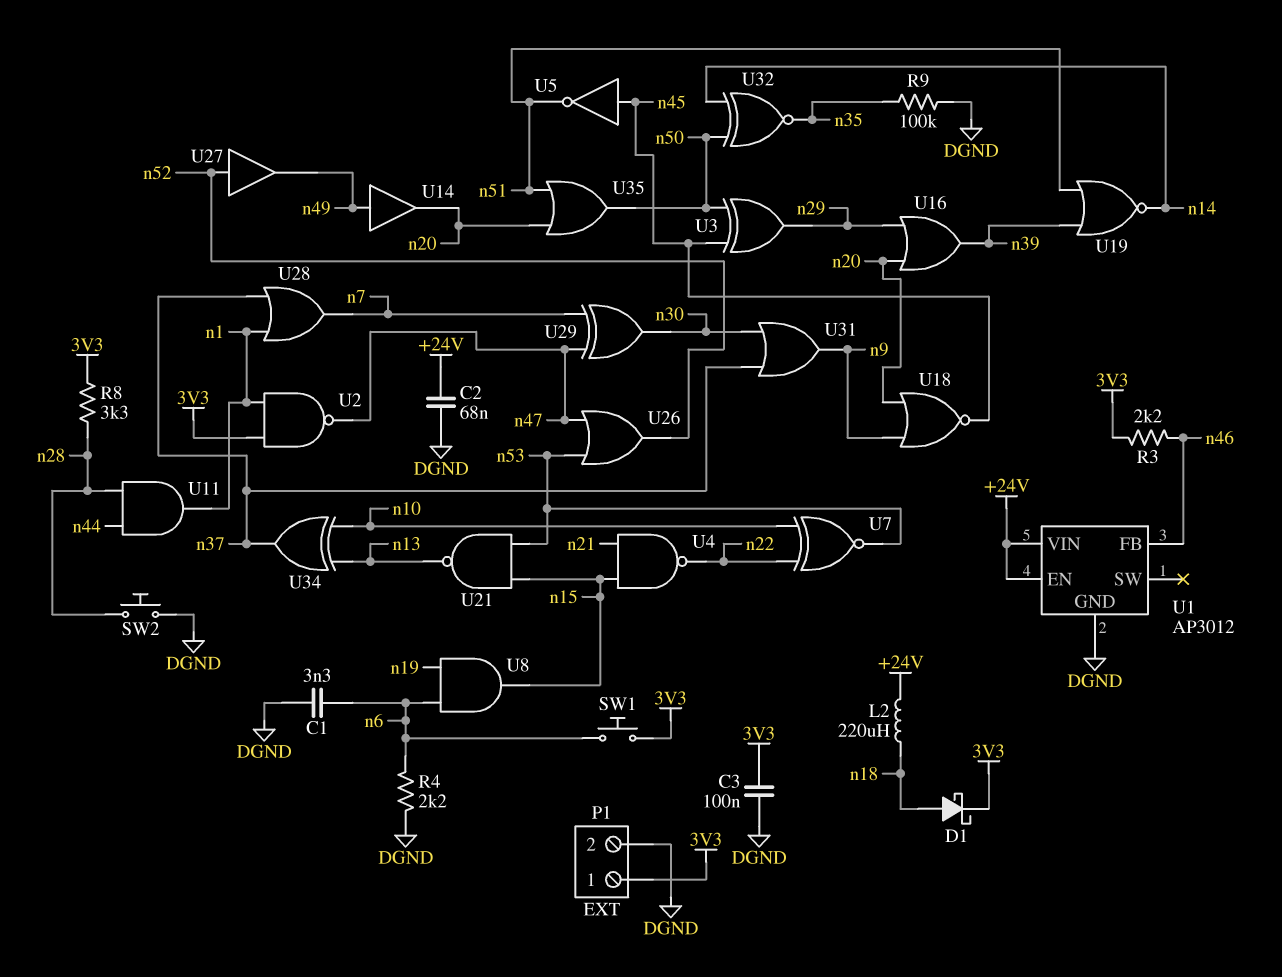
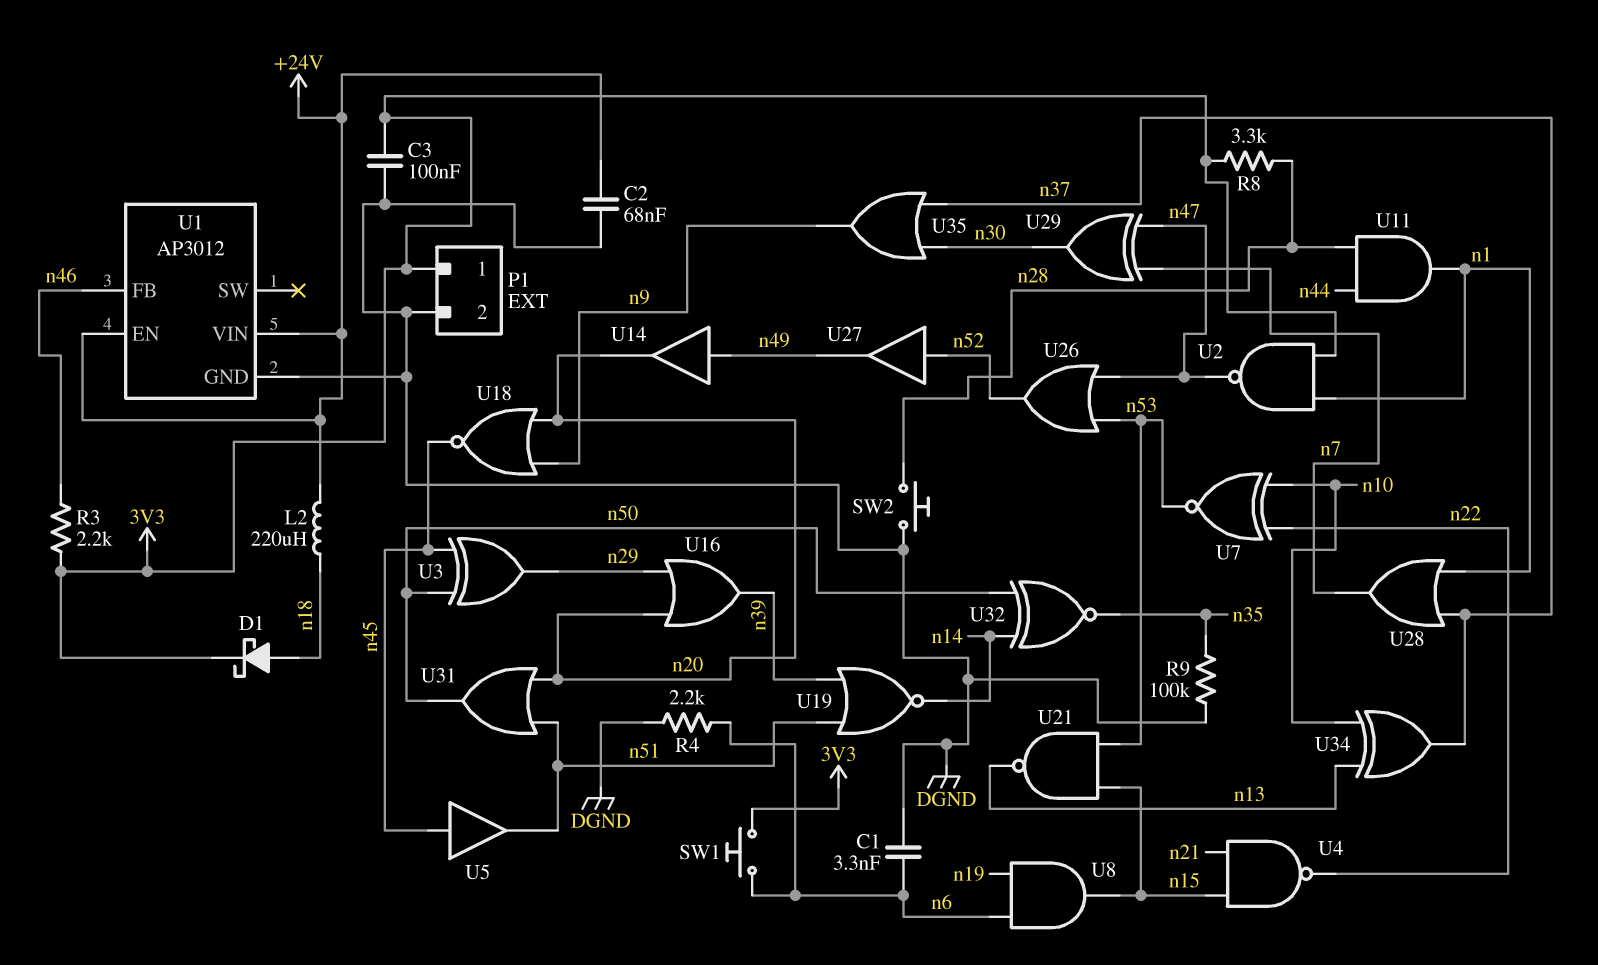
U5: NOT (in n45, out n51) -> buffer (in n45, out n51)
U31: OR (in n30, in n37, out n9) -> OR (in n20, in n51, out n50)
U35: OR (in n20, in n51, out n50) -> OR (in n30, in n37, out n9)

